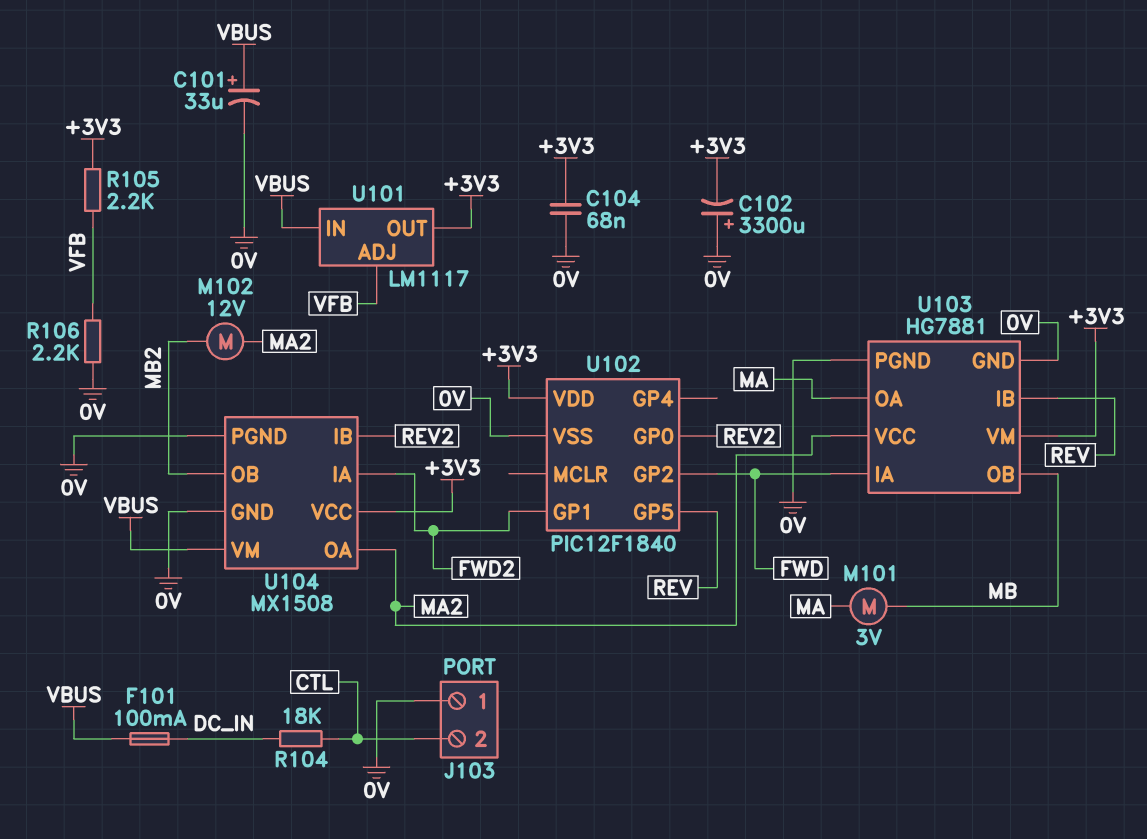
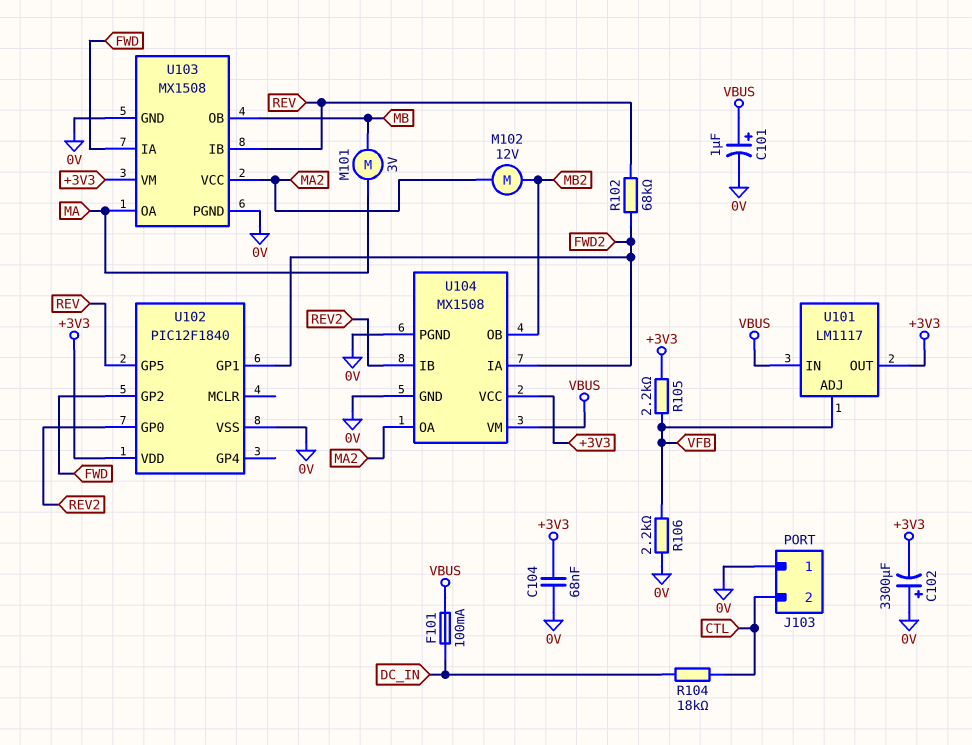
C101: 33uF (plus VBUS, minus 0V) -> 1uF (plus VBUS, minus 0V)
R102: none -> 68k (FWD2, REV)
U103: HG7881 -> MX1508

